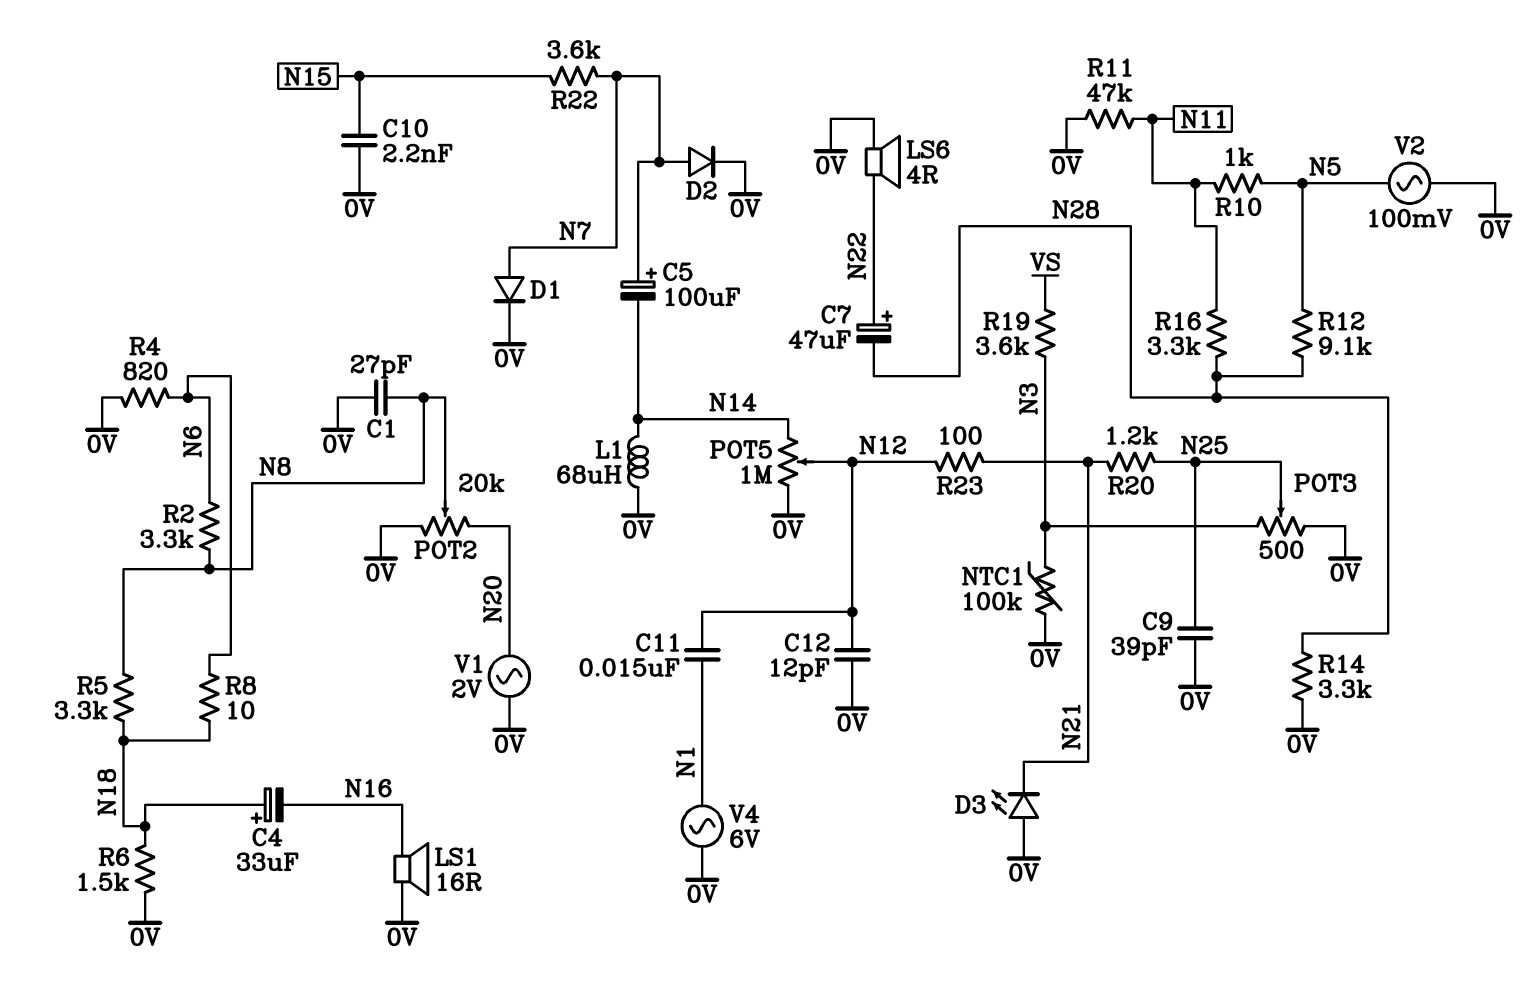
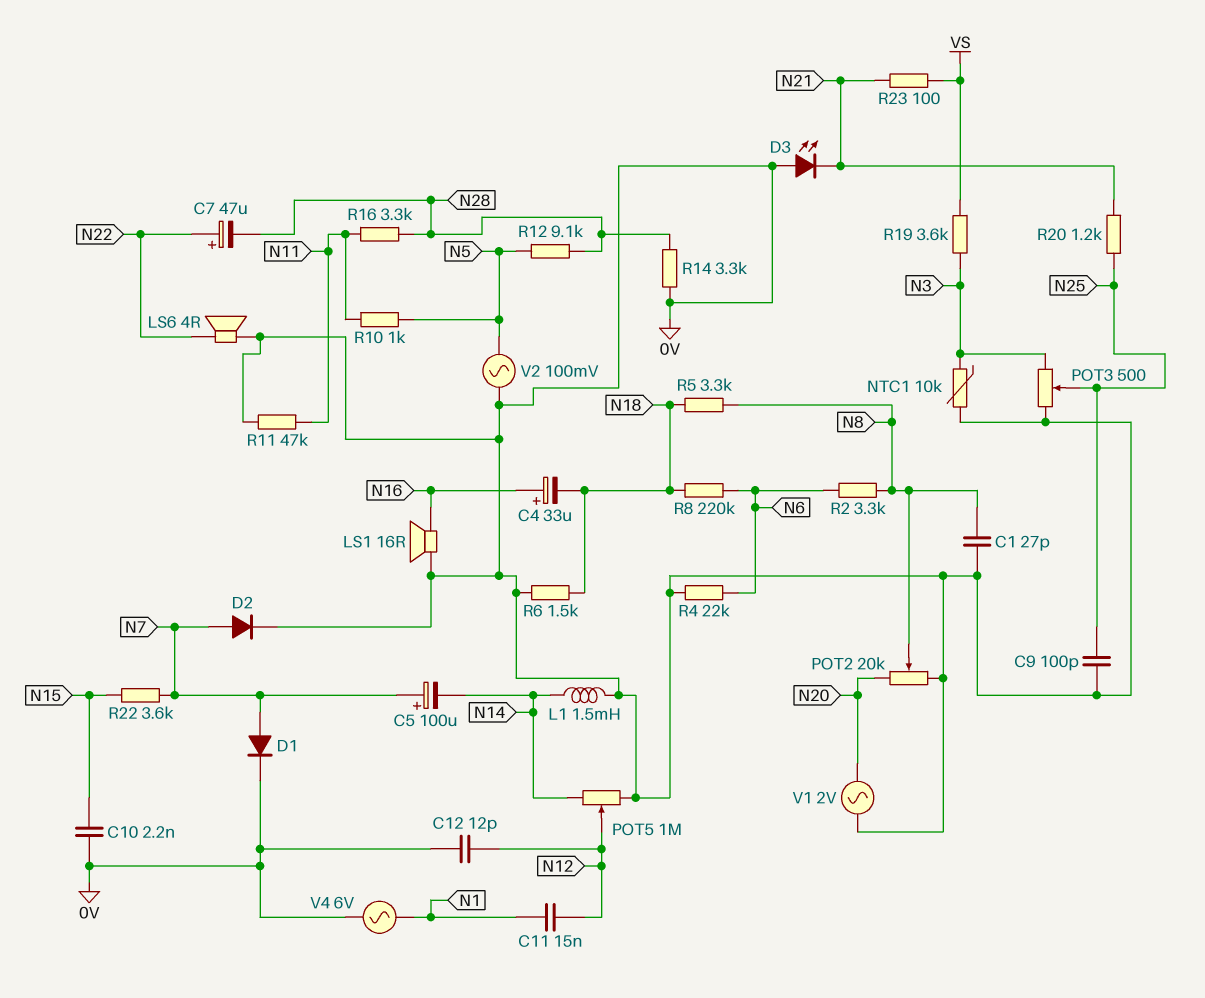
C4: 33uF (plus N18, minus N16) -> 33uF (plus N16, minus N18)
C9: 39pF (0V, N25) -> 100pF (0V, N25)
L1: 68uH (0V, N14) -> 1.5mH (0V, N14)
NTC1: 100k (0V, N3) -> 10k (0V, N3)
R4: 820 (0V, N6) -> 22k (0V, N6)
R8: 10 (N6, N18) -> 220k (N6, N18)
R23: 100 (N12, N21) -> 100 (N21, VS)

